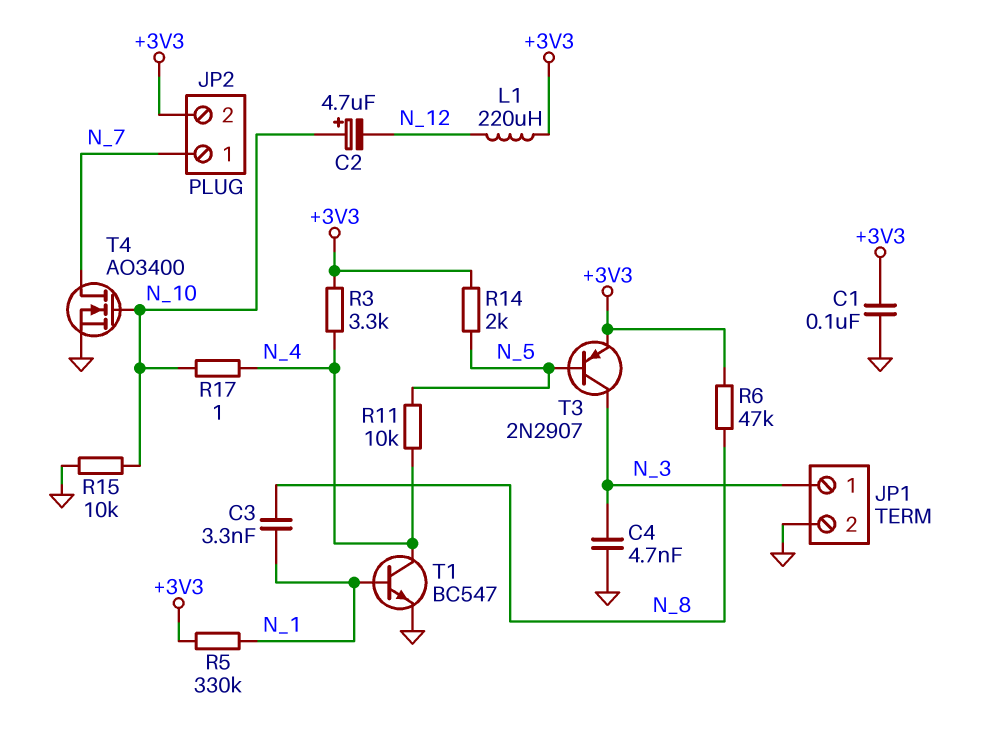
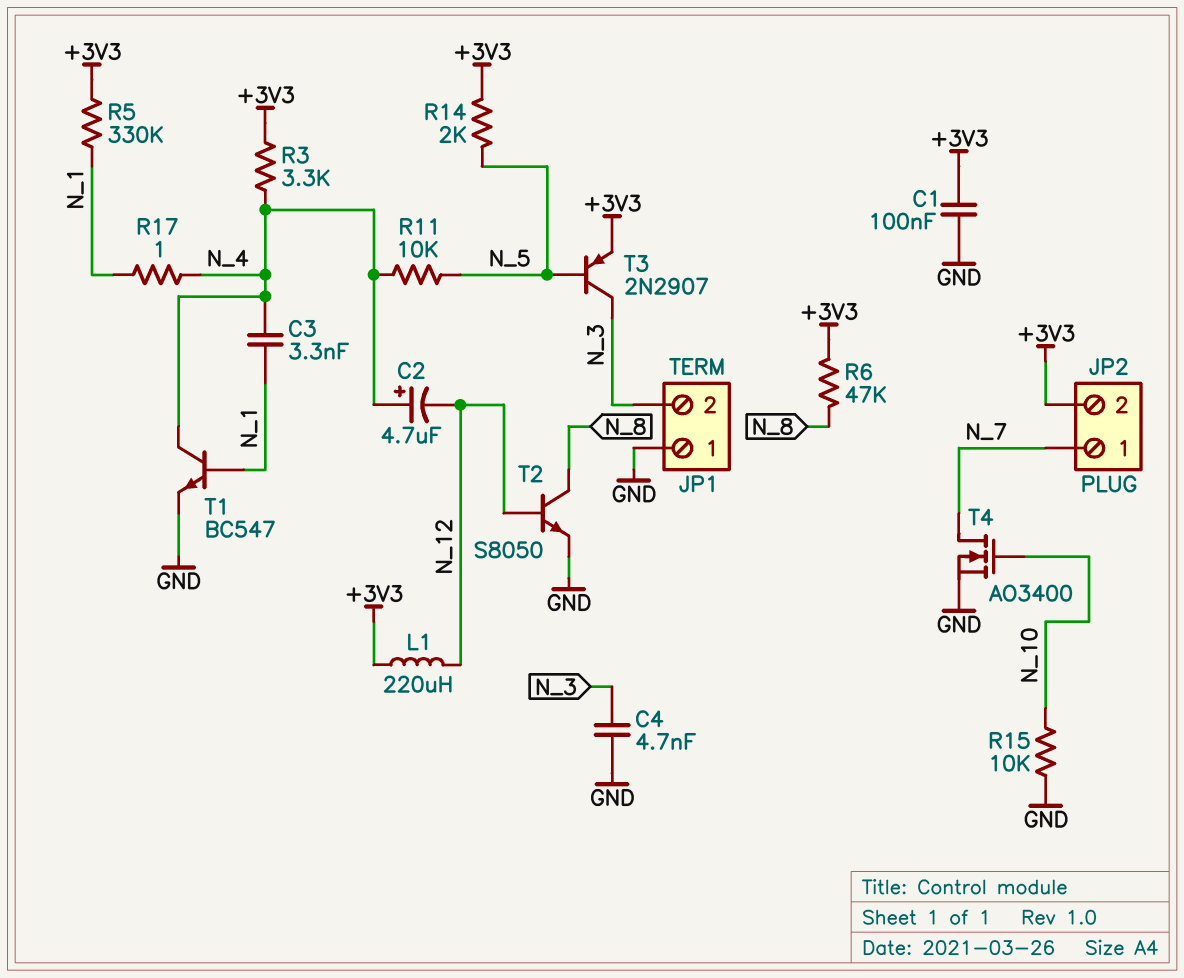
C2: 4.7uF (plus N_10, minus N_12) -> 4.7uF (plus N_4, minus N_12)
C3: 3.3nF (N_1, N_8) -> 3.3nF (N_1, N_4)
JP1 pin 1: N_3 -> GND
JP1 pin 2: GND -> N_3
R17: 1 (N_4, N_10) -> 1 (N_1, N_4)
T2: none -> NPN S8050 (B N_12, C N_8, E GND)

